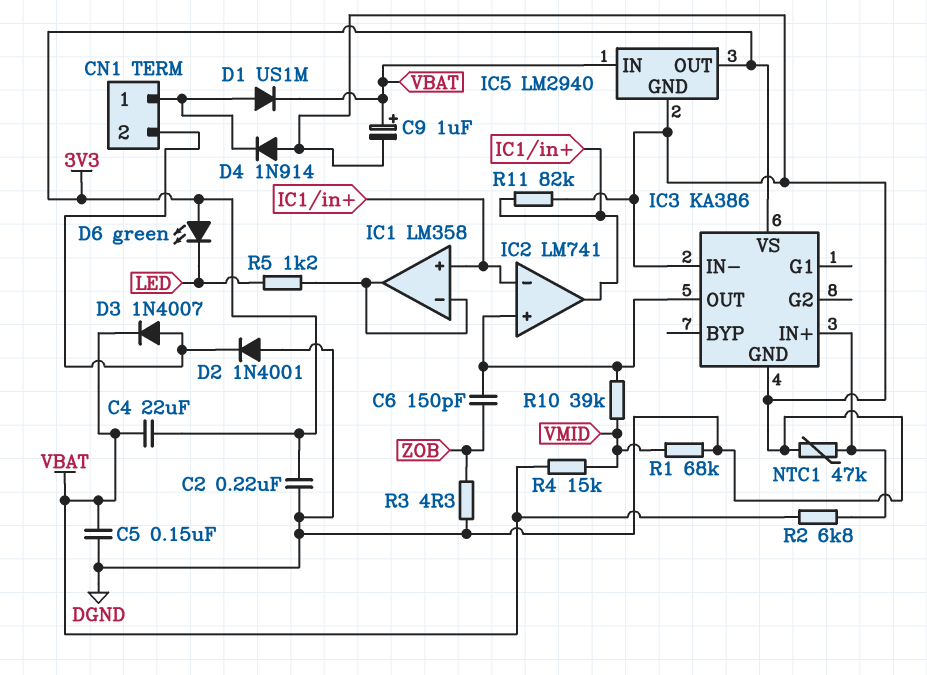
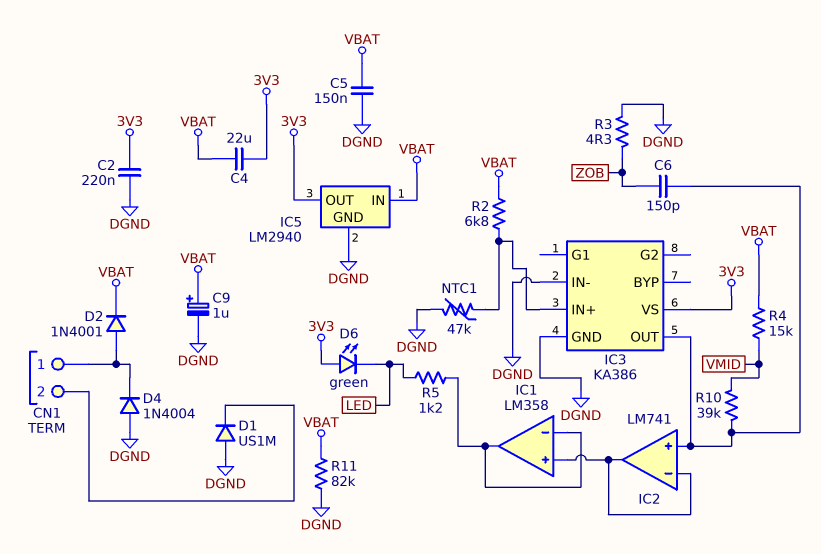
D1: diode US1M (A CN1/1, K VBAT) -> diode US1M (A DGND, K CN1/2)
D2: diode 1N4001 (A DGND, K CN1/2) -> diode 1N4001 (A CN1/1, K VBAT)
D3: diode 1N4007 (A CN1/2, K VBAT) -> none
D4: diode 1N914 (A DGND, K CN1/1) -> diode 1N4004 (A DGND, K CN1/1)
R1: 68k (DGND, VMID) -> none
R11: 82k (DGND, IC1/in+) -> 82k (DGND, VBAT)

